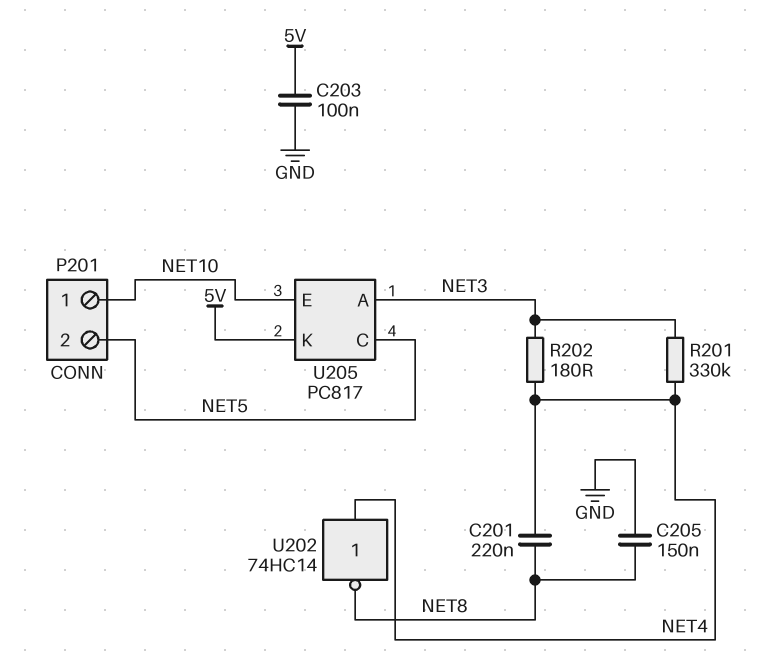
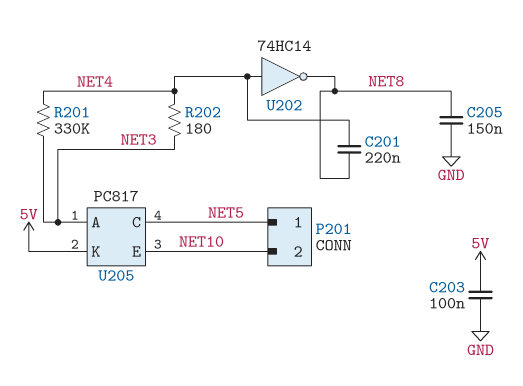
P201 pin 1: NET10 -> NET5
P201 pin 2: NET5 -> NET10

